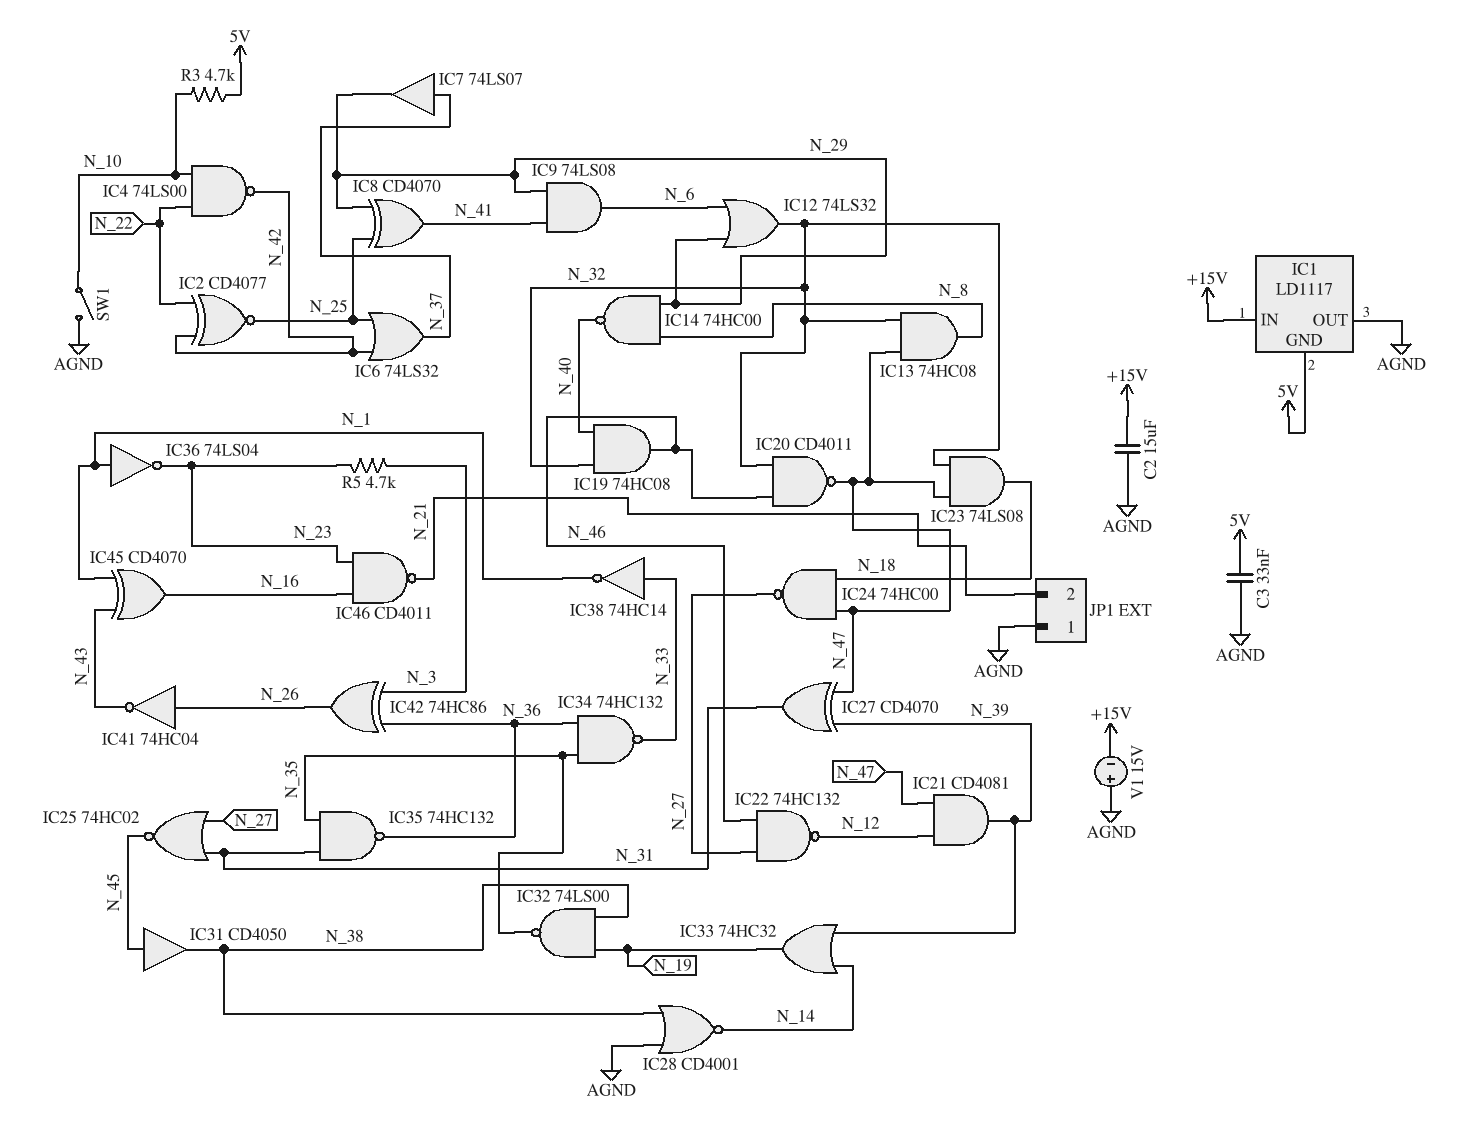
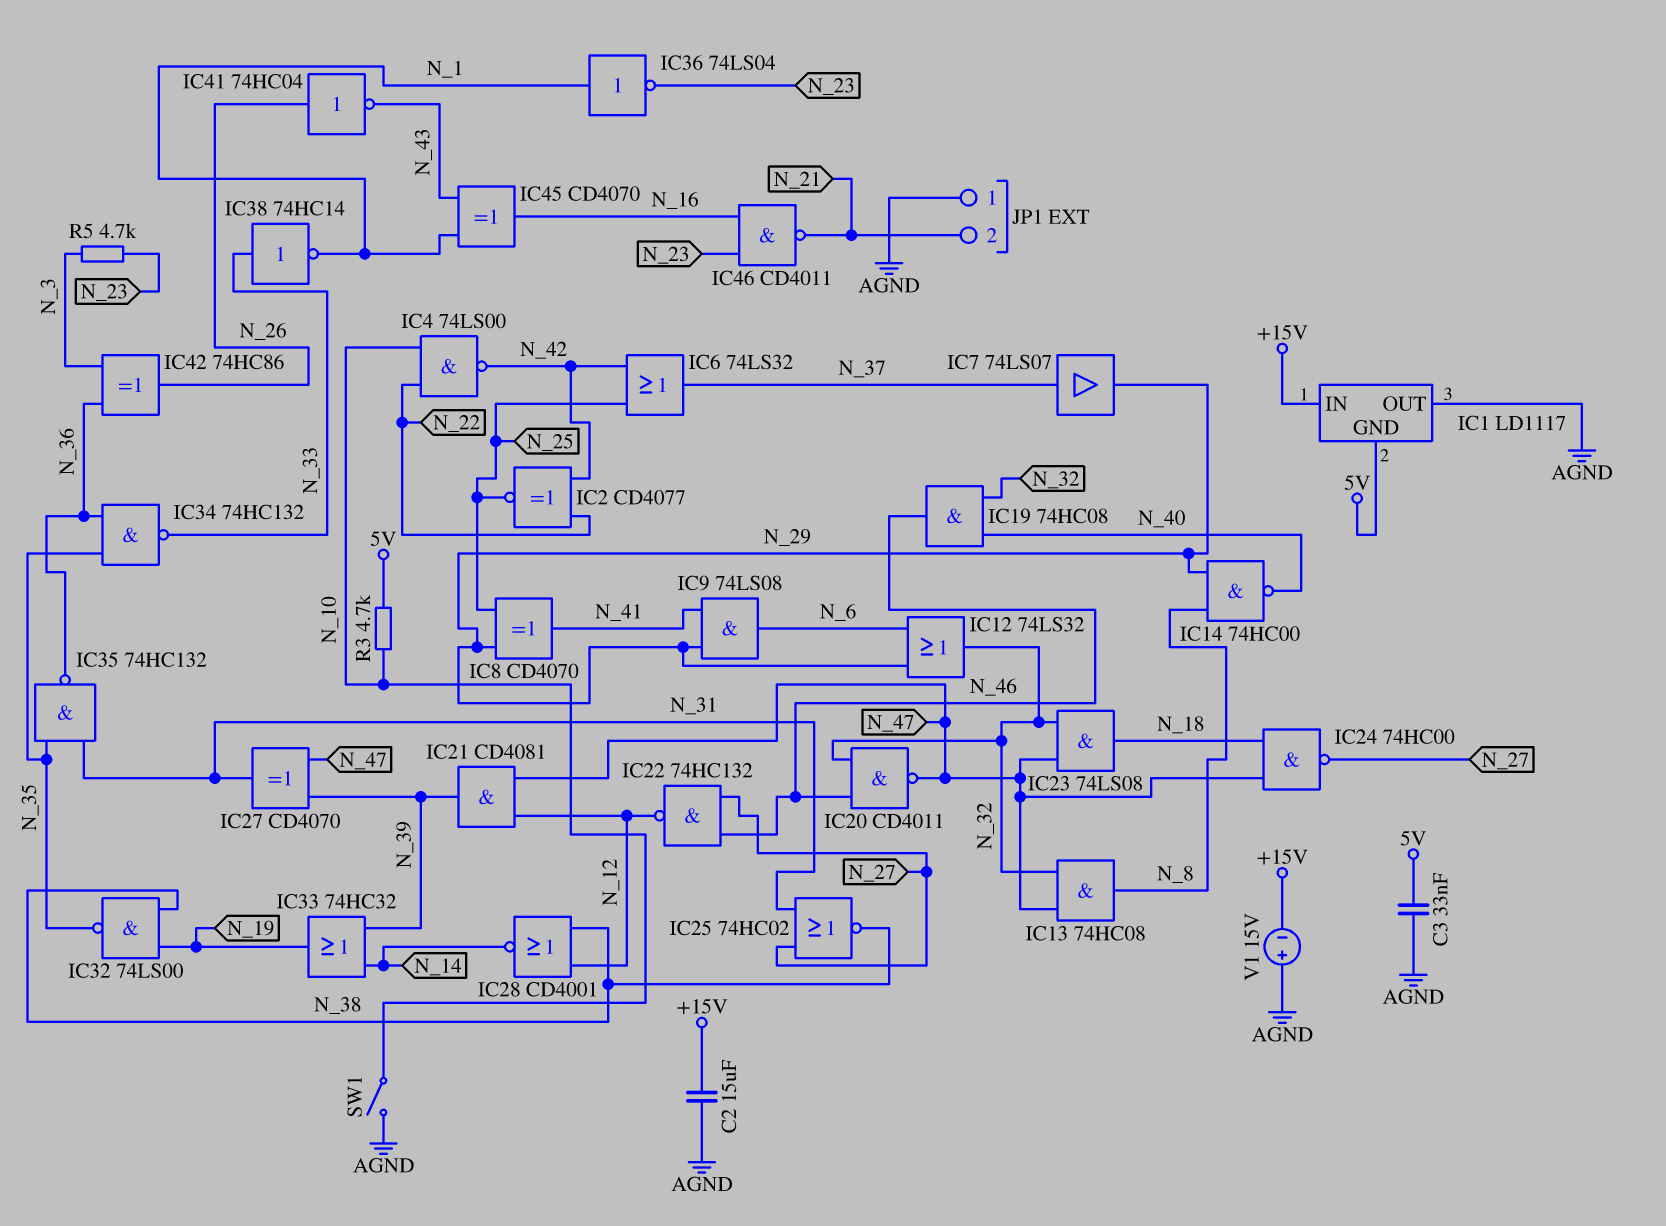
IC25: NOR 74HC02 (in N_27, in N_31, out N_45) -> NOR 74HC02 (in N_27, in N_31, out N_38)
IC28: NOR CD4001 (in AGND, in N_38, out N_14) -> NOR CD4001 (in N_12, in N_38, out N_14)
IC31: buffer CD4050 (in N_45, out N_38) -> none

